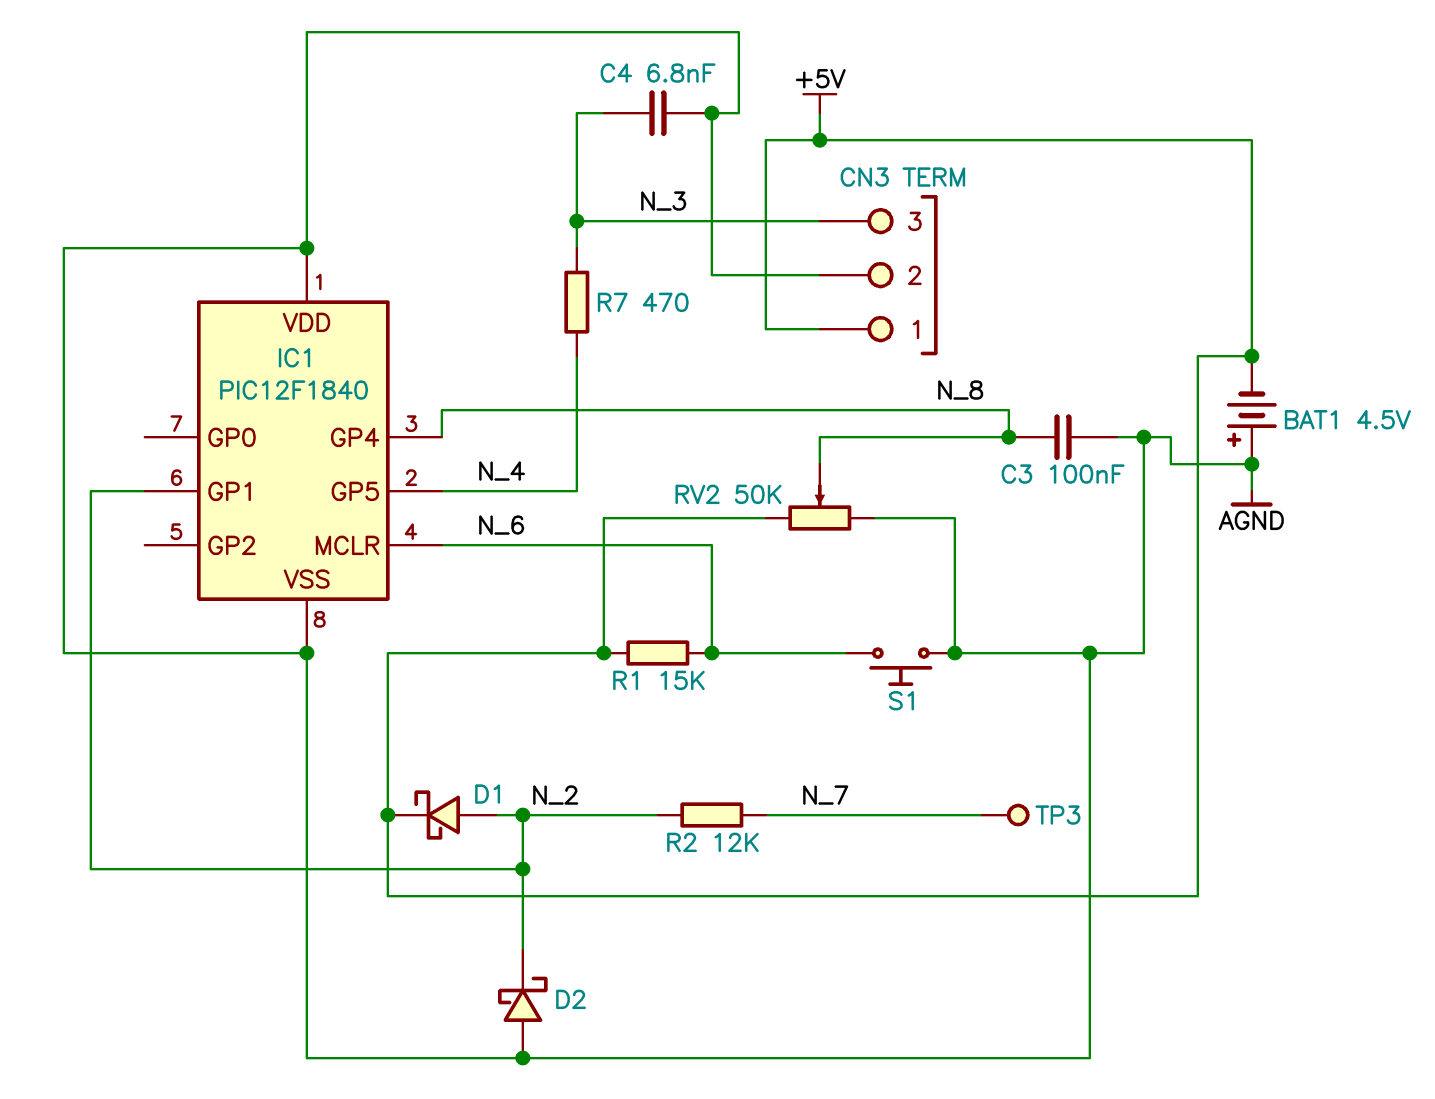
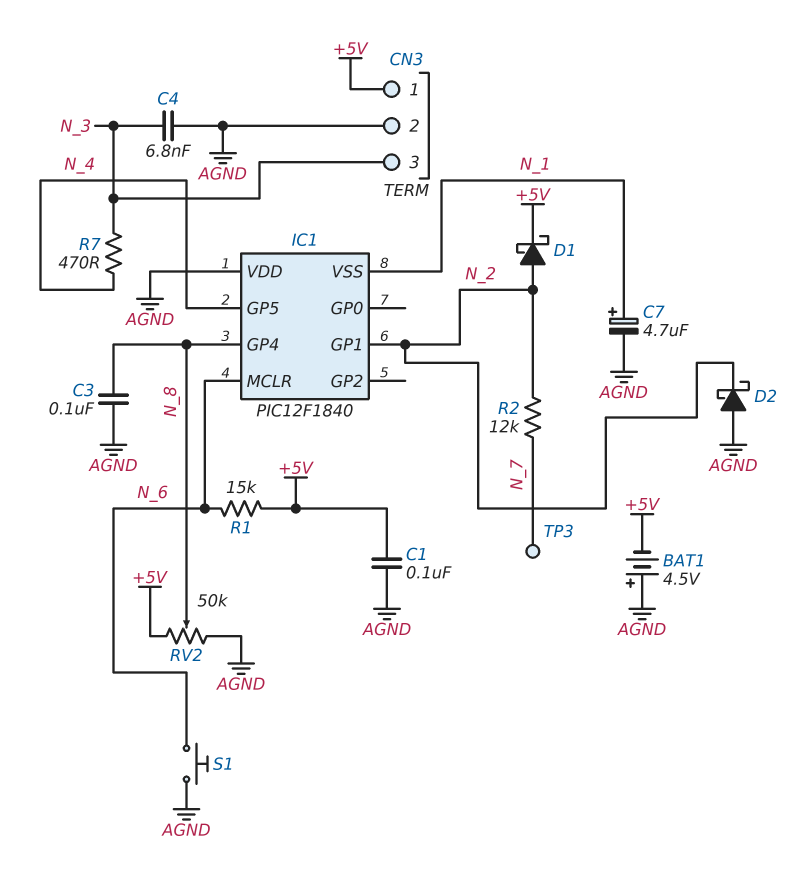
C1: none -> 100nF (+5V, AGND)
C7: none -> 4.7uF (plus N_1, minus AGND)
IC1 pin VSS: AGND -> N_1

